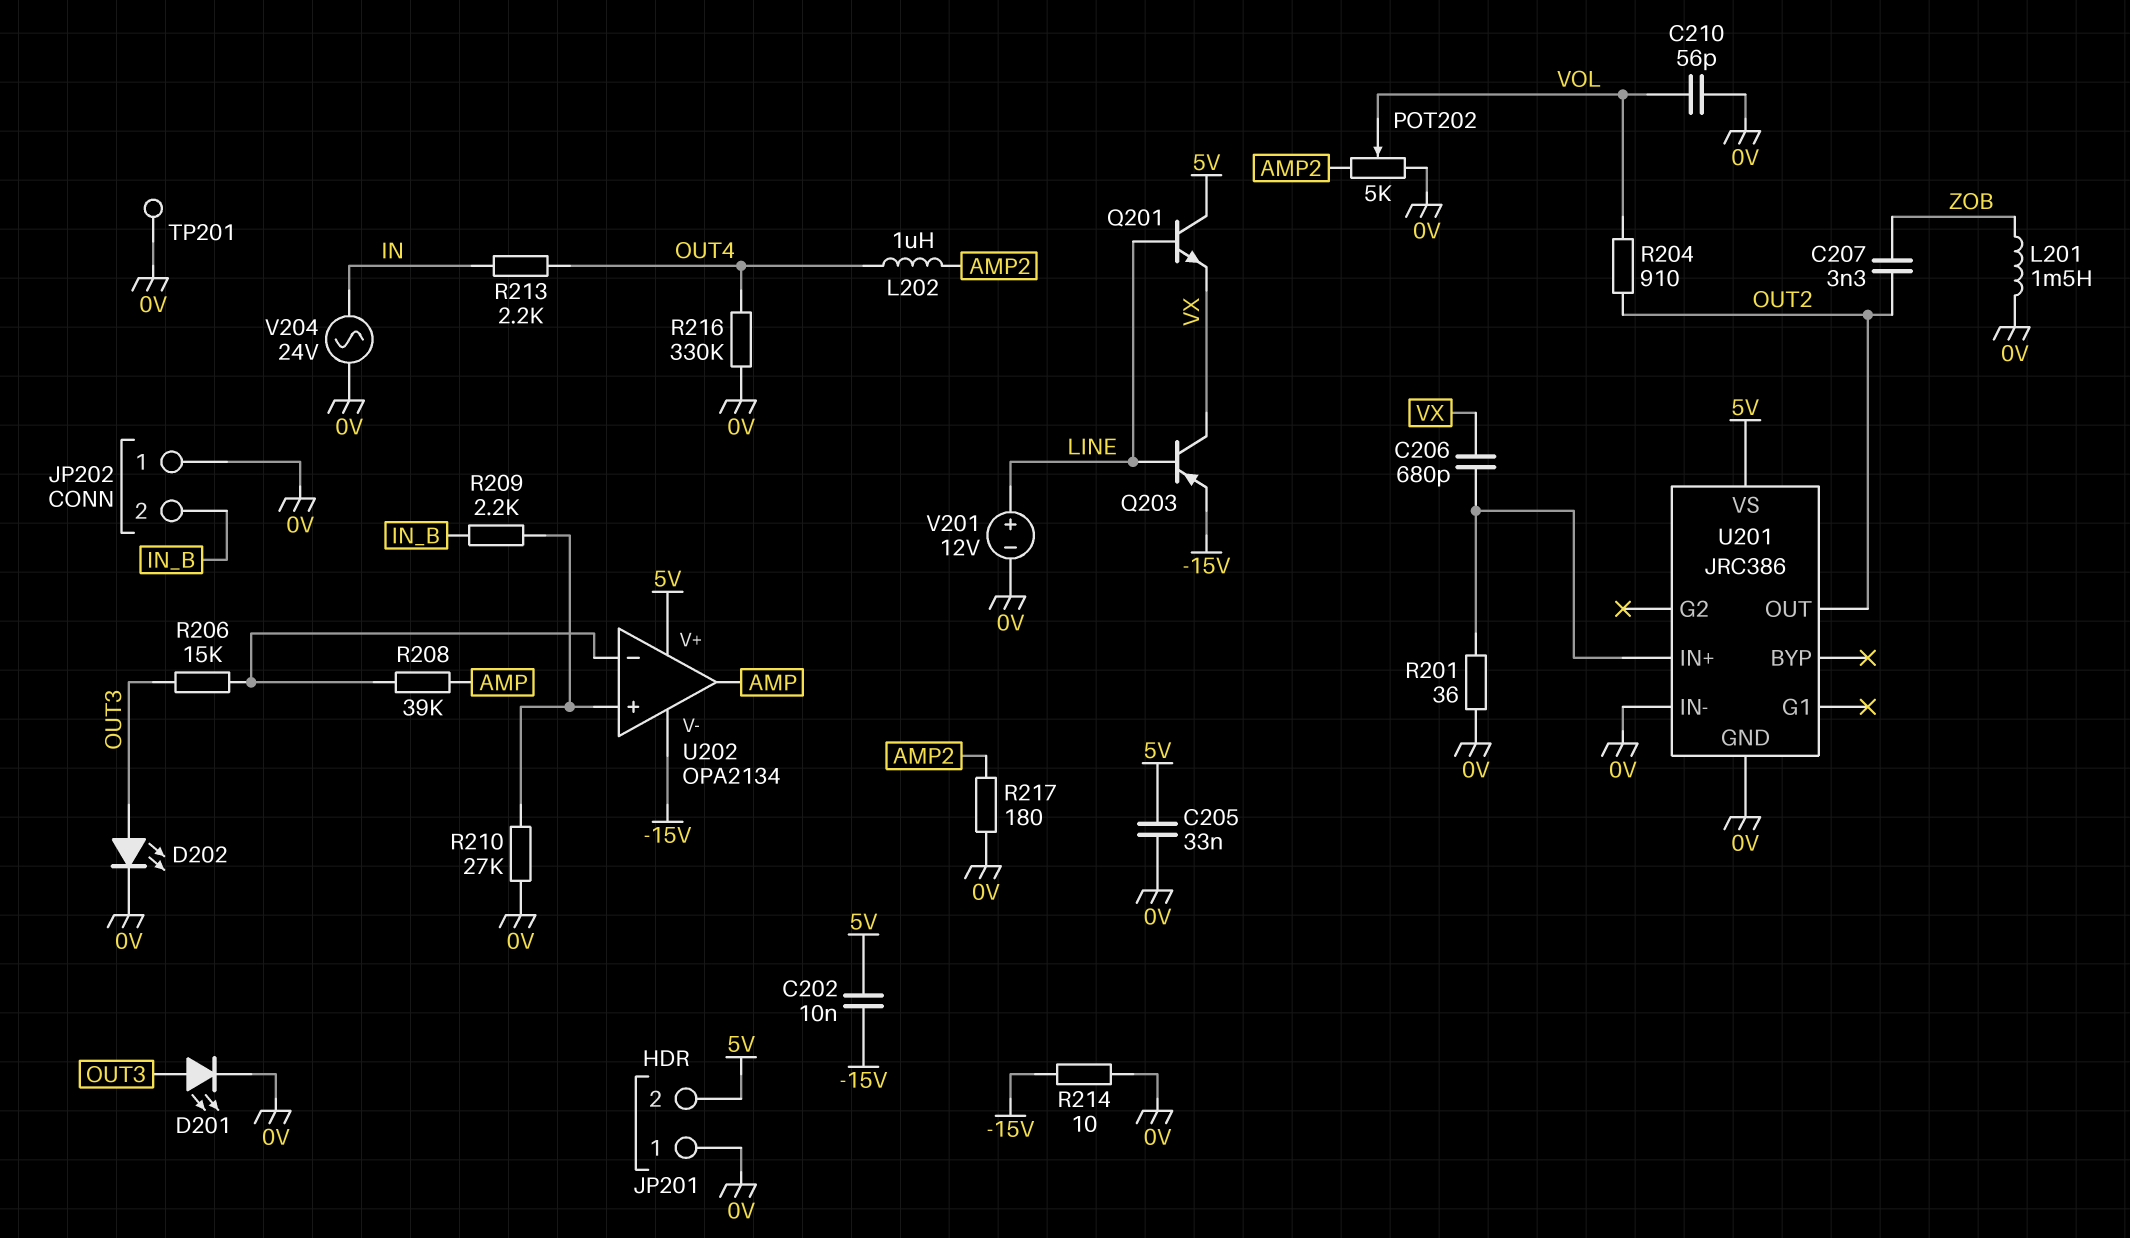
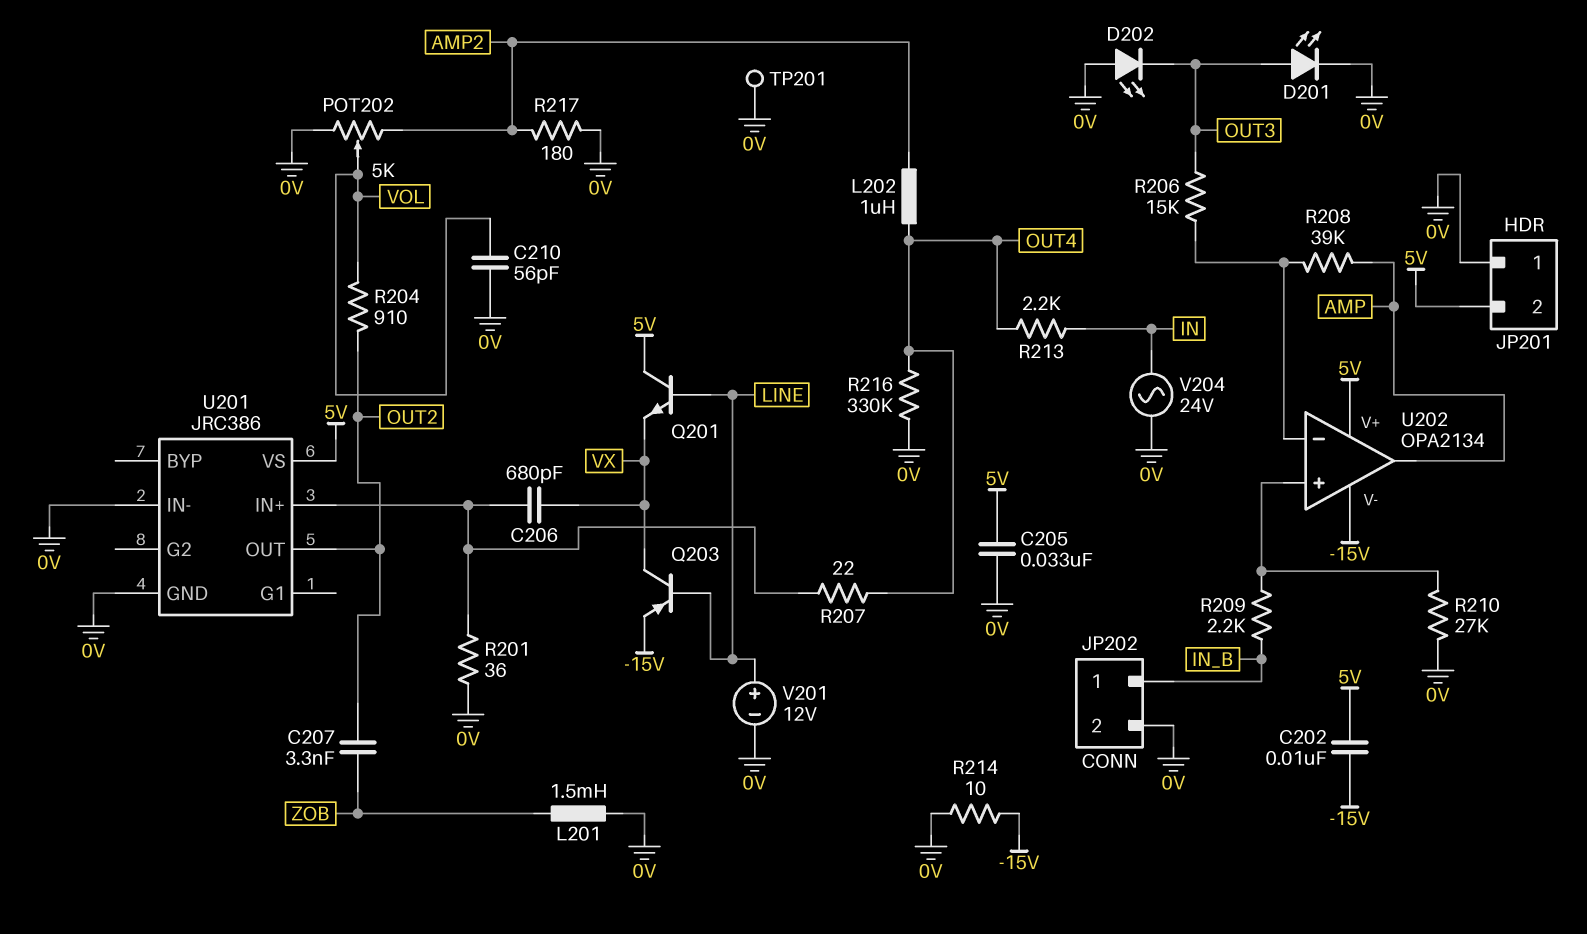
D202: LED (A OUT3, K 0V) -> LED (A 0V, K OUT3)
JP202 pin 1: 0V -> IN_B
JP202 pin 2: IN_B -> 0V
R207: none -> 22 (OUT4, U201/IN+)

